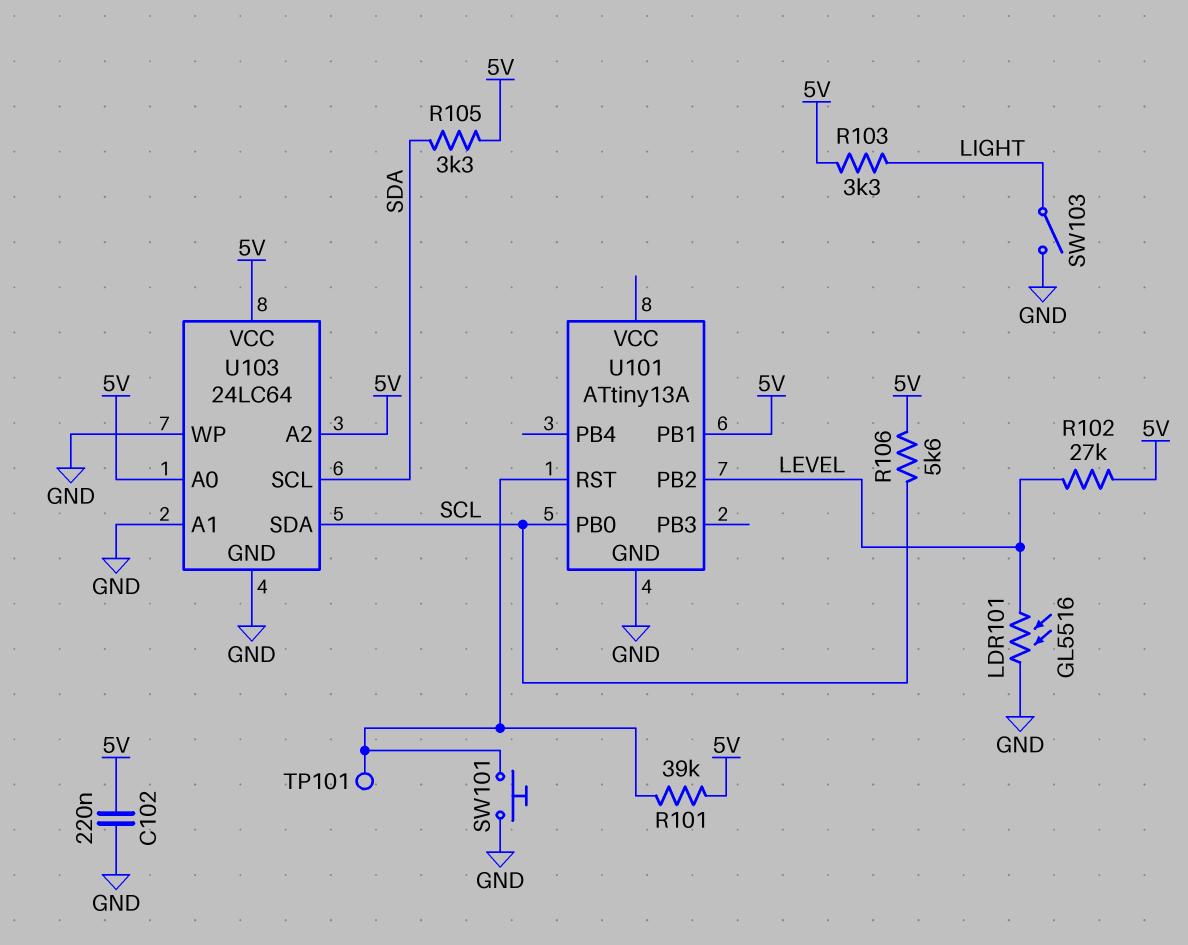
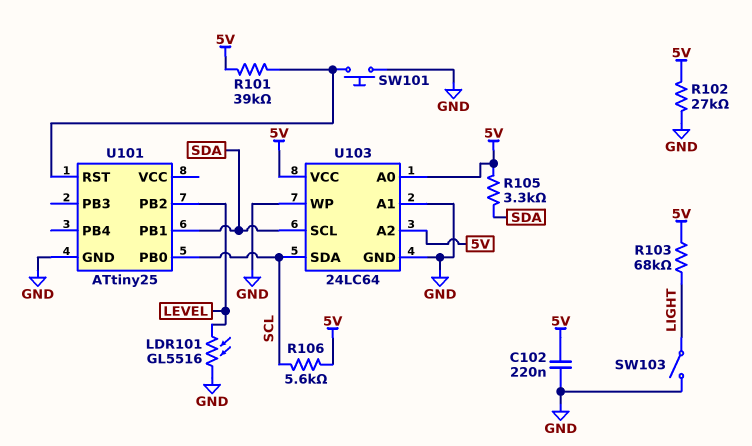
R102: 27k (5V, LEVEL) -> 27k (5V, GND)
R103: 3.3k (5V, LIGHT) -> 68k (5V, LIGHT)
TP101: test point (U101/RST) -> none
U101: ATtiny13A -> ATtiny25
U101 pin PB1: 5V -> SDA

